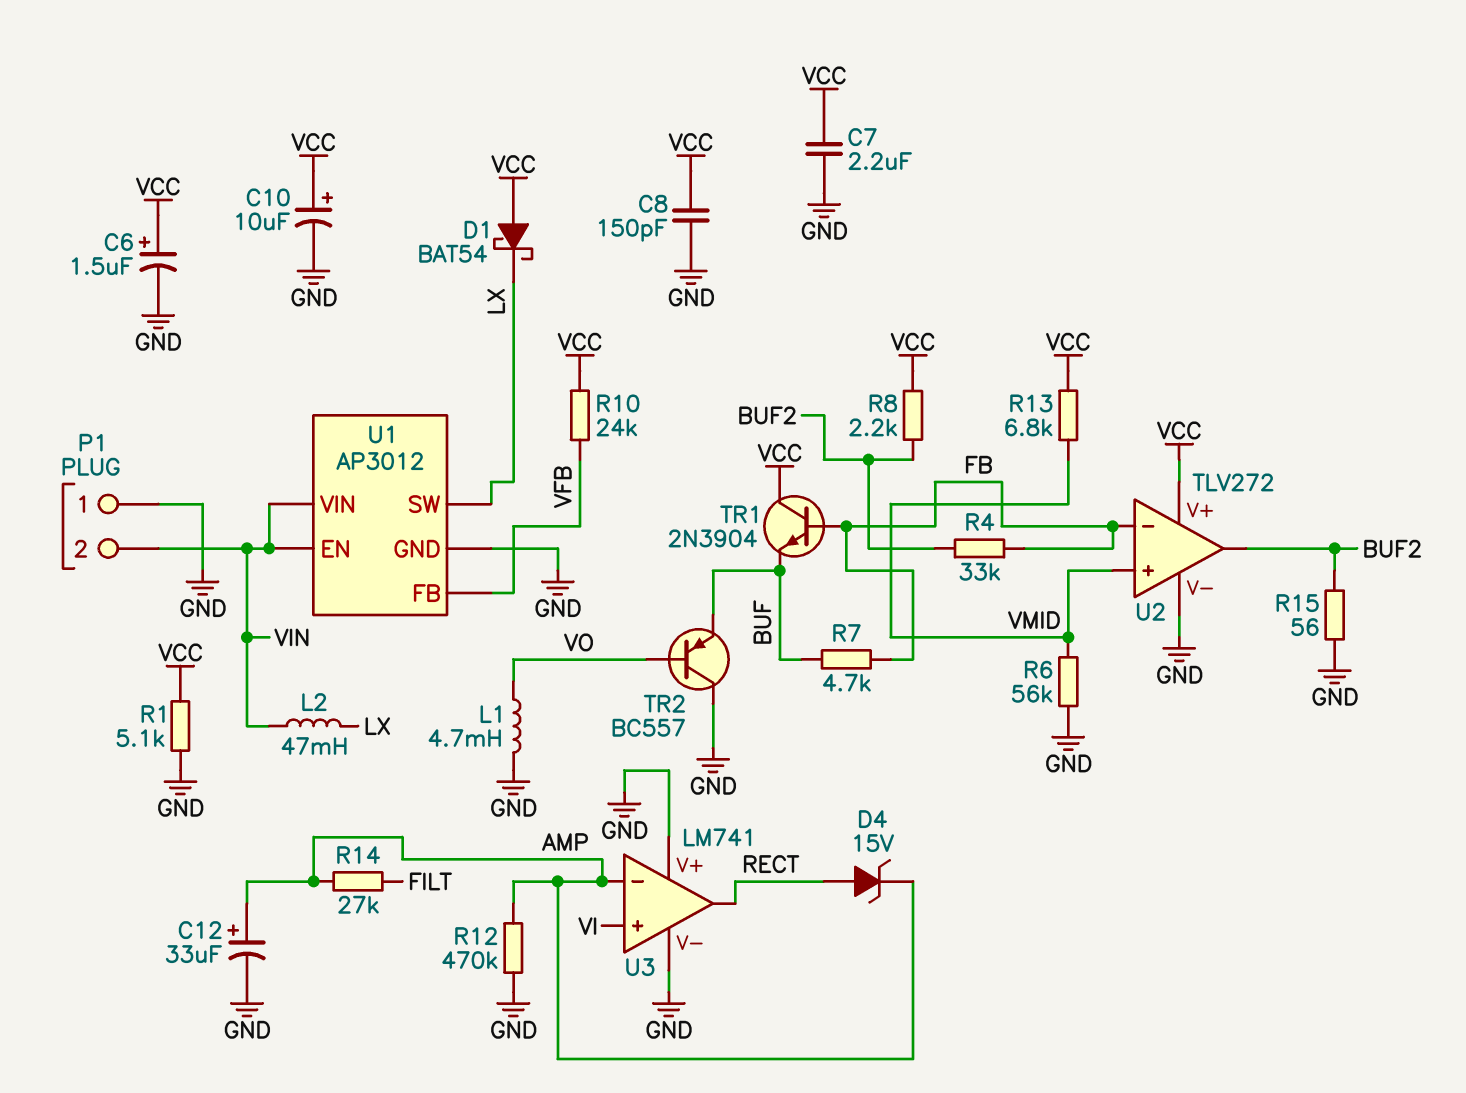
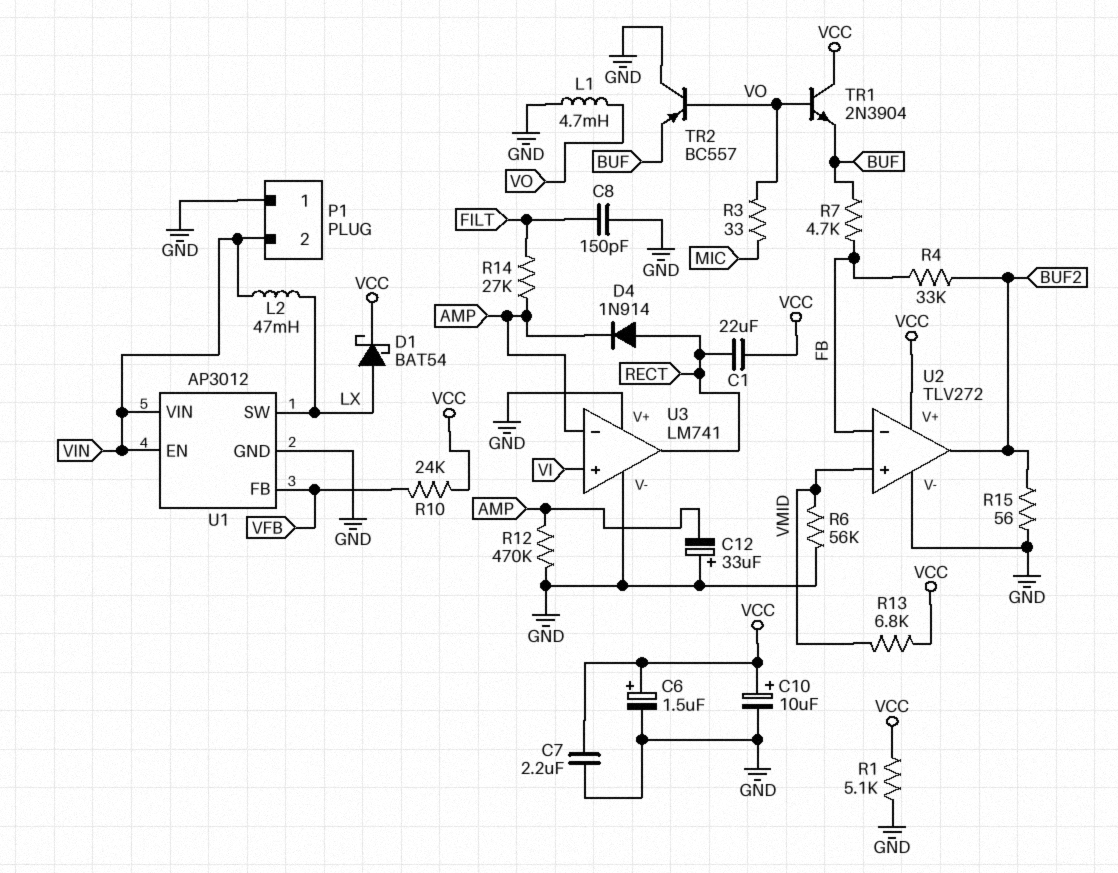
C1: none -> 22uF (RECT, VCC)
C8: 150pF (GND, VCC) -> 150pF (FILT, GND)
C12: 33uF (plus AMP, minus GND) -> 33uF (plus GND, minus AMP)
D1: schottky BAT54 (A VCC, K LX) -> schottky BAT54 (A LX, K VCC)
D4: zener 15V (A RECT, K AMP) -> diode 1N914 (A RECT, K AMP)
R3: none -> 33 (MIC, VO)
R8: 2.2k (BUF2, VCC) -> none
TR1: NPN 2N3904 (B FB, C VCC, E BUF) -> NPN 2N3904 (B VO, C VCC, E BUF)

